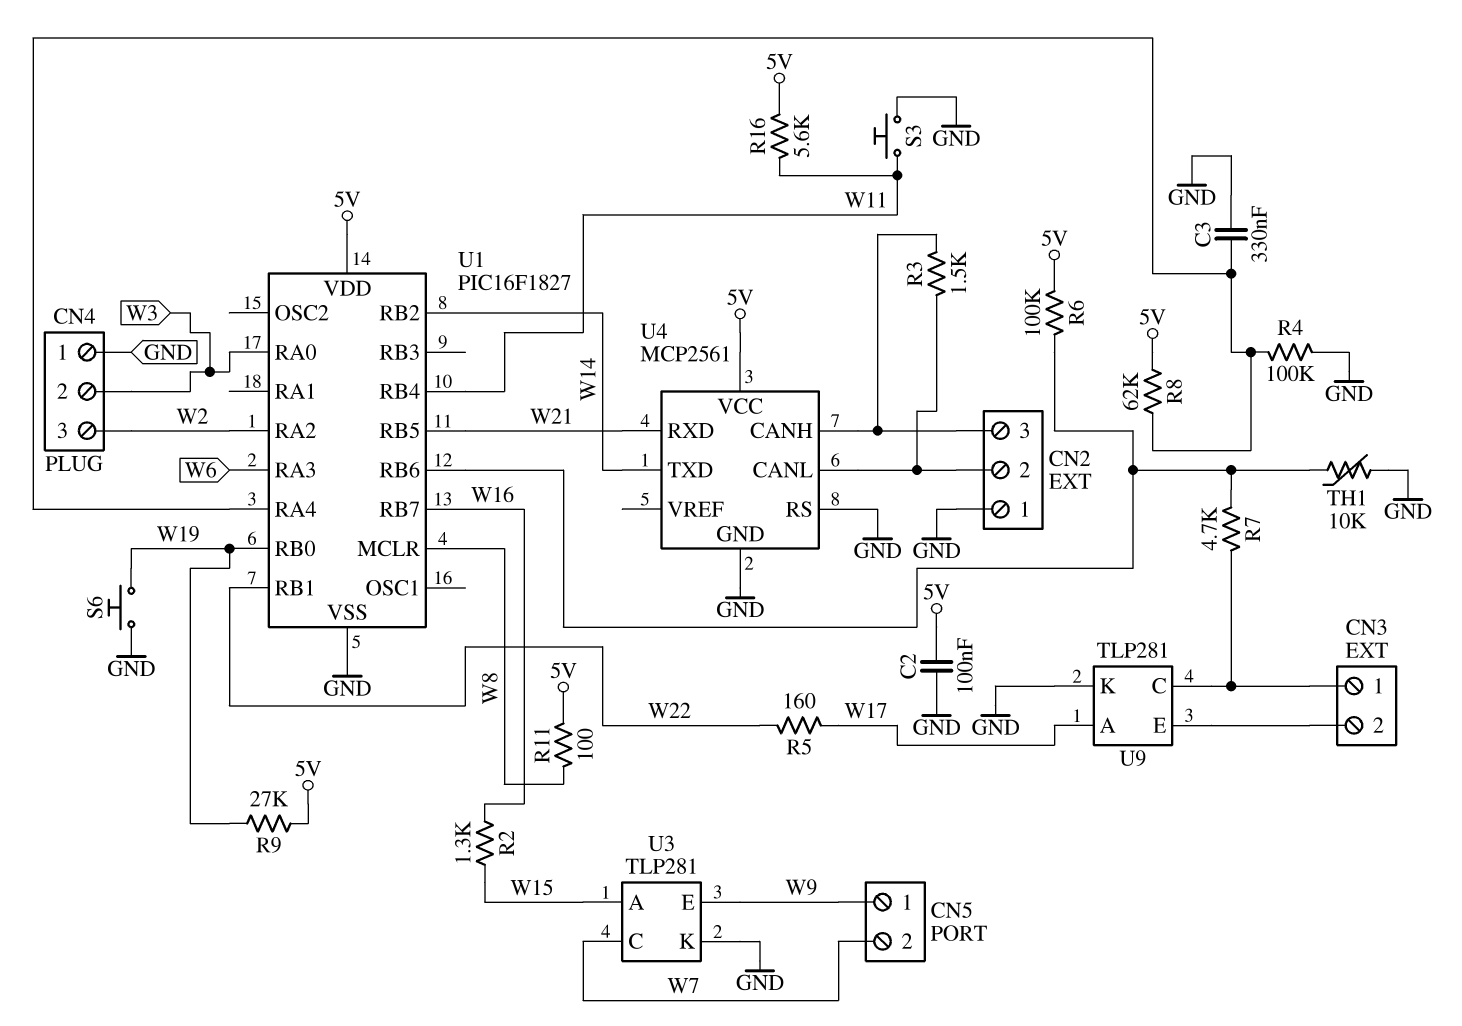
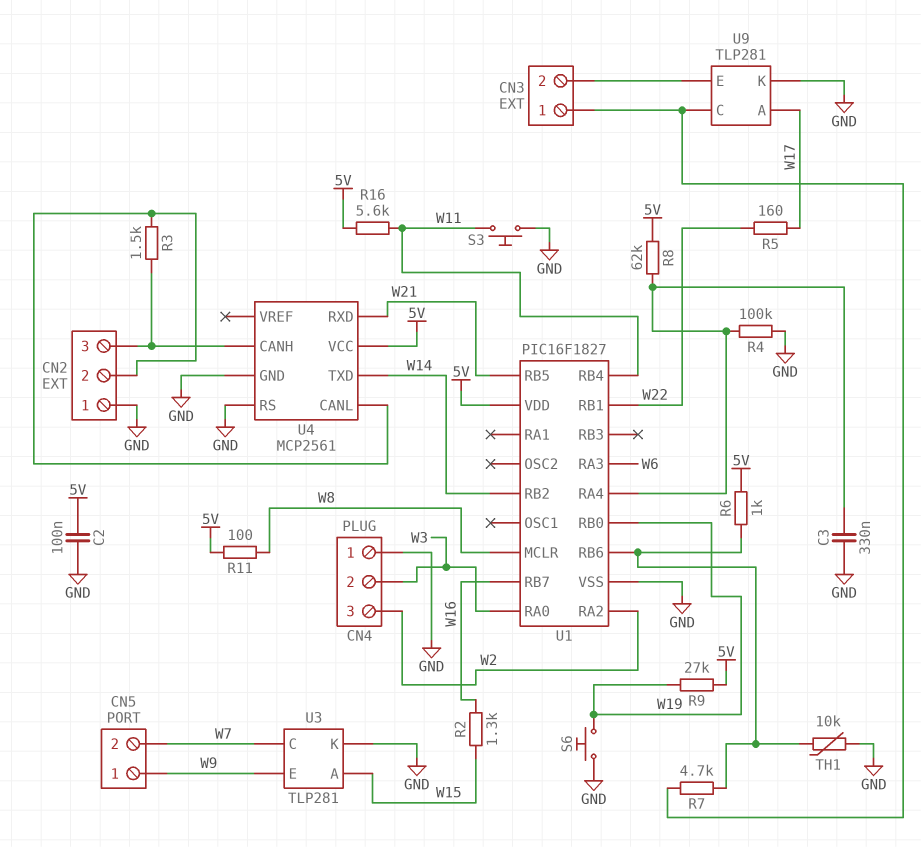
R6: 100k (5V, U1/RB6) -> 1k (5V, U1/RB6)

